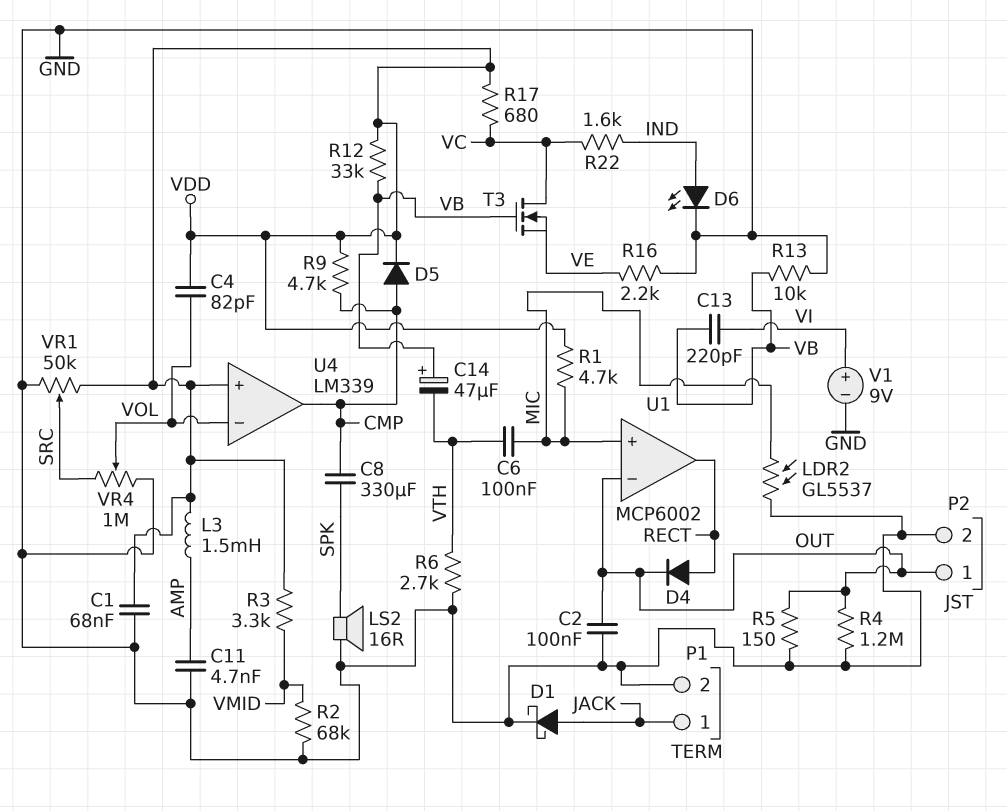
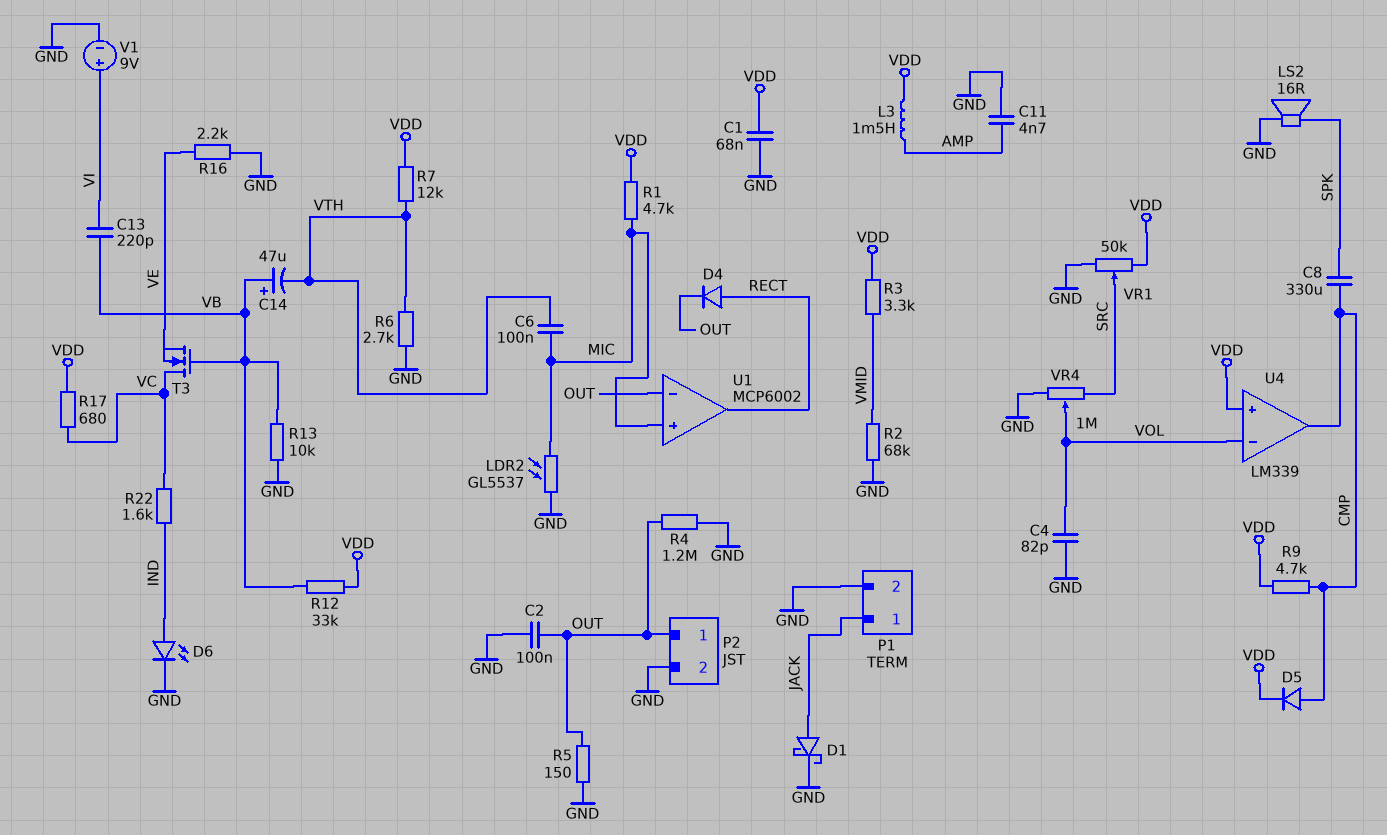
C4: 82pF (VDD, VOL) -> 82pF (GND, VOL)
R7: none -> 12k (VDD, VTH)

